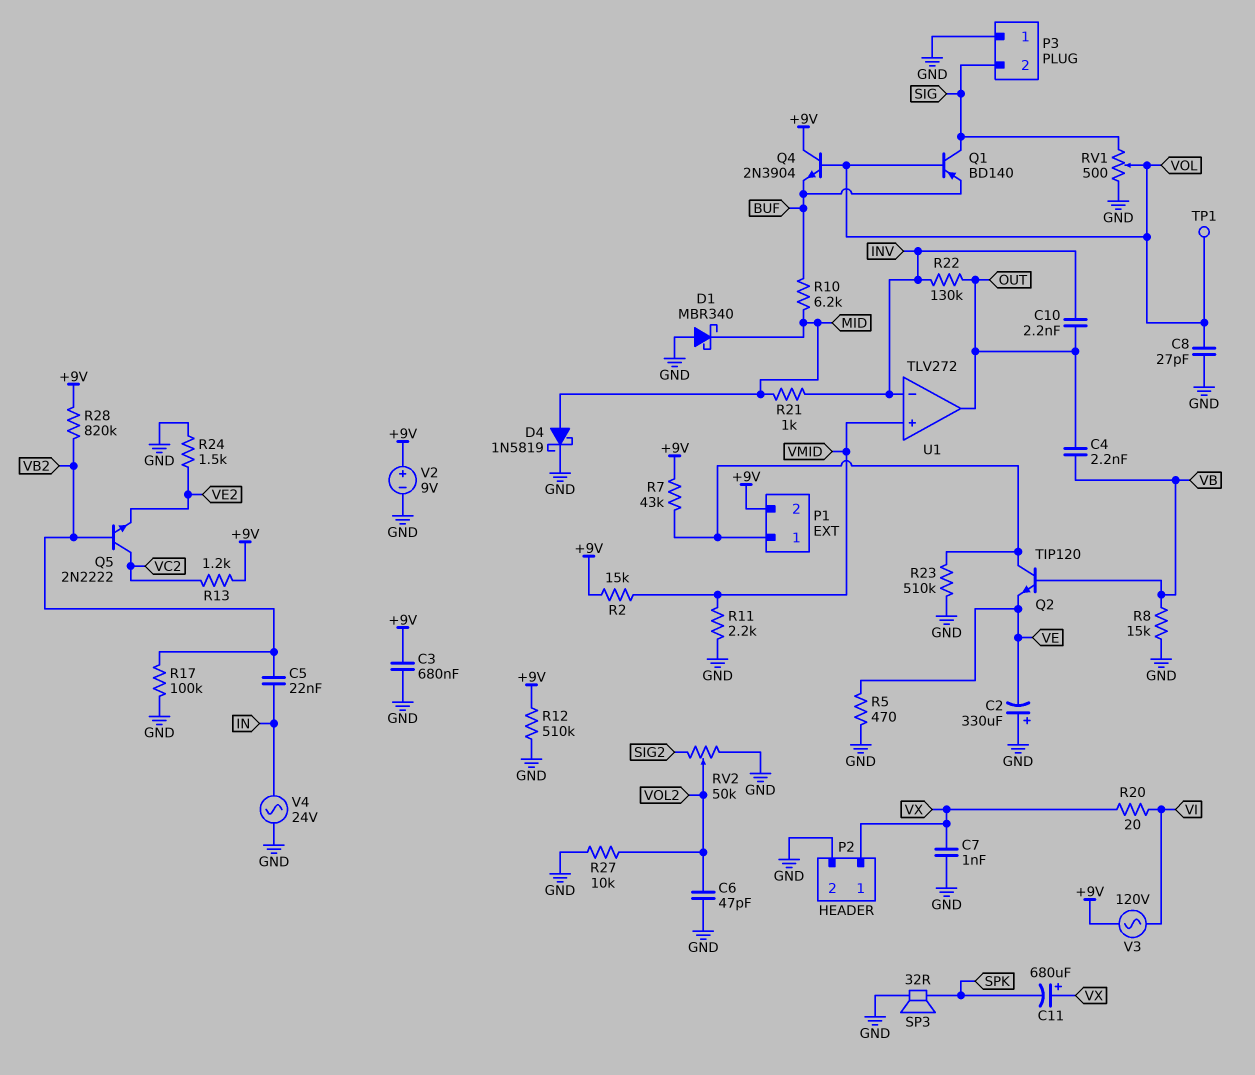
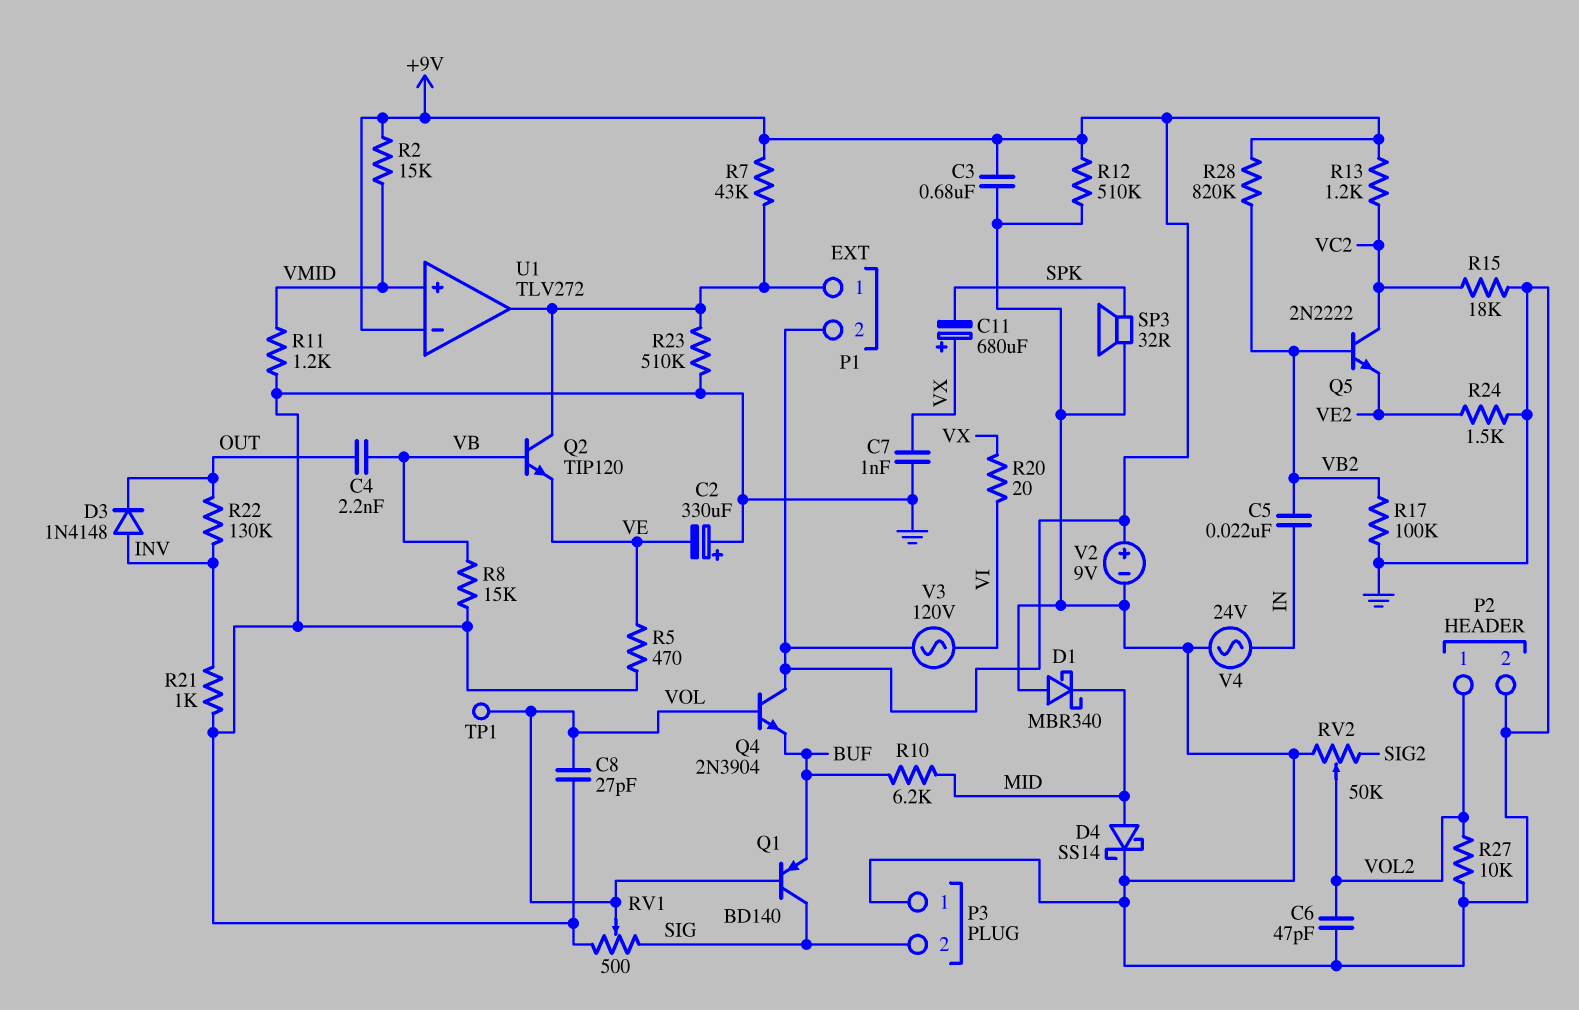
C10: 2.2nF (INV, OUT) -> none
D3: none -> diode 1N4148 (A INV, K OUT)
D4: schottky 1N5819 (A MID, K GND) -> schottky SS14 (A MID, K GND)
P2 pin 1: VX -> VOL2
R11: 2.2k (GND, VMID) -> 1.2k (GND, VMID)
R15: none -> 18k (GND, VC2)
R21: 1k (INV, MID) -> 1k (GND, INV)
U1 pin in-: INV -> +9V
U1 pin out: OUT -> P1/1

